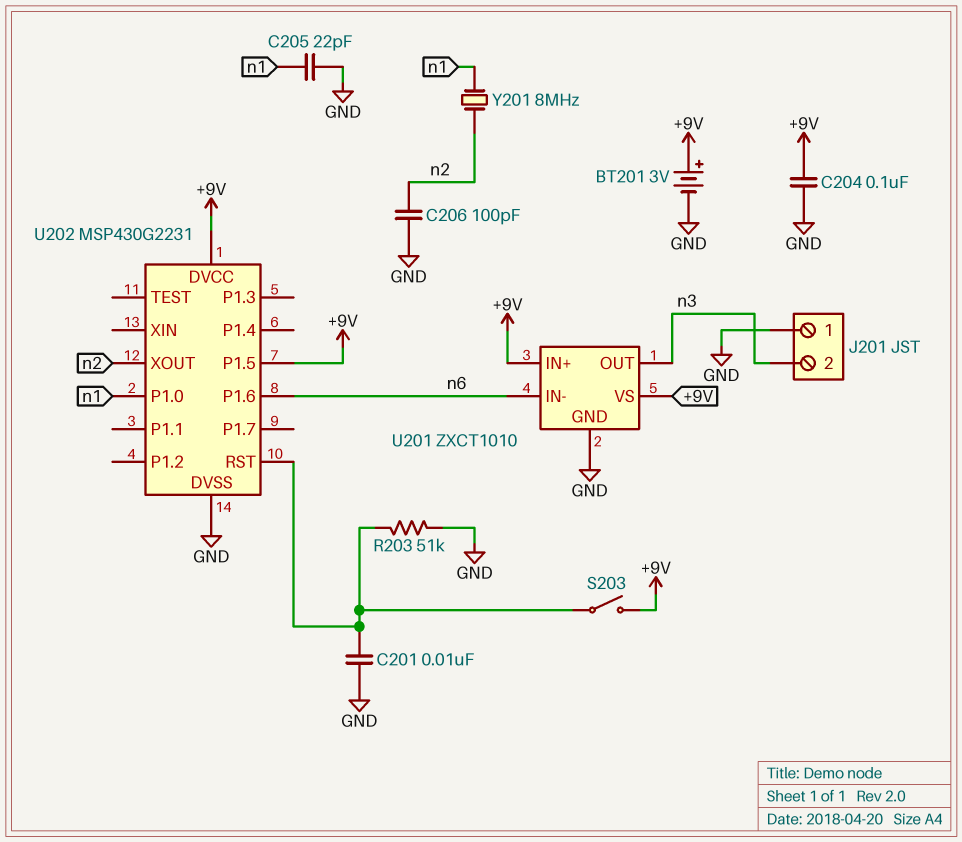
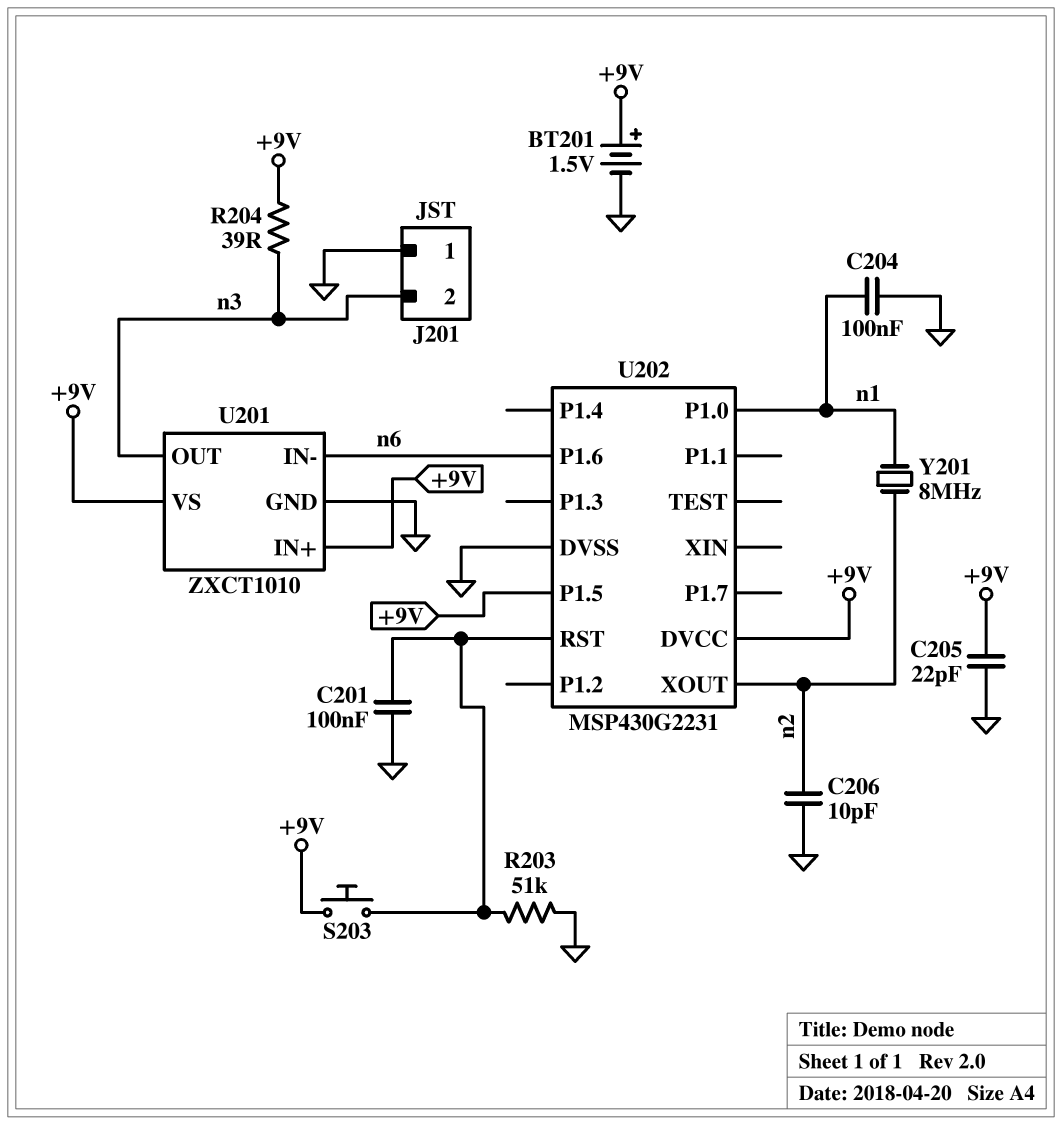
BT201: 3V (plus +9V, minus GND) -> 1.5V (plus +9V, minus GND)
C201: 10nF (GND, U202/RST) -> 100nF (GND, U202/RST)
C204: 100nF (+9V, GND) -> 100nF (GND, n1)
C205: 22pF (GND, n1) -> 22pF (+9V, GND)
C206: 100pF (GND, n2) -> 10pF (GND, n2)
R204: none -> 39 (+9V, n3)
S203: switch (+9V, U202/RST) -> button (+9V, U202/RST)

